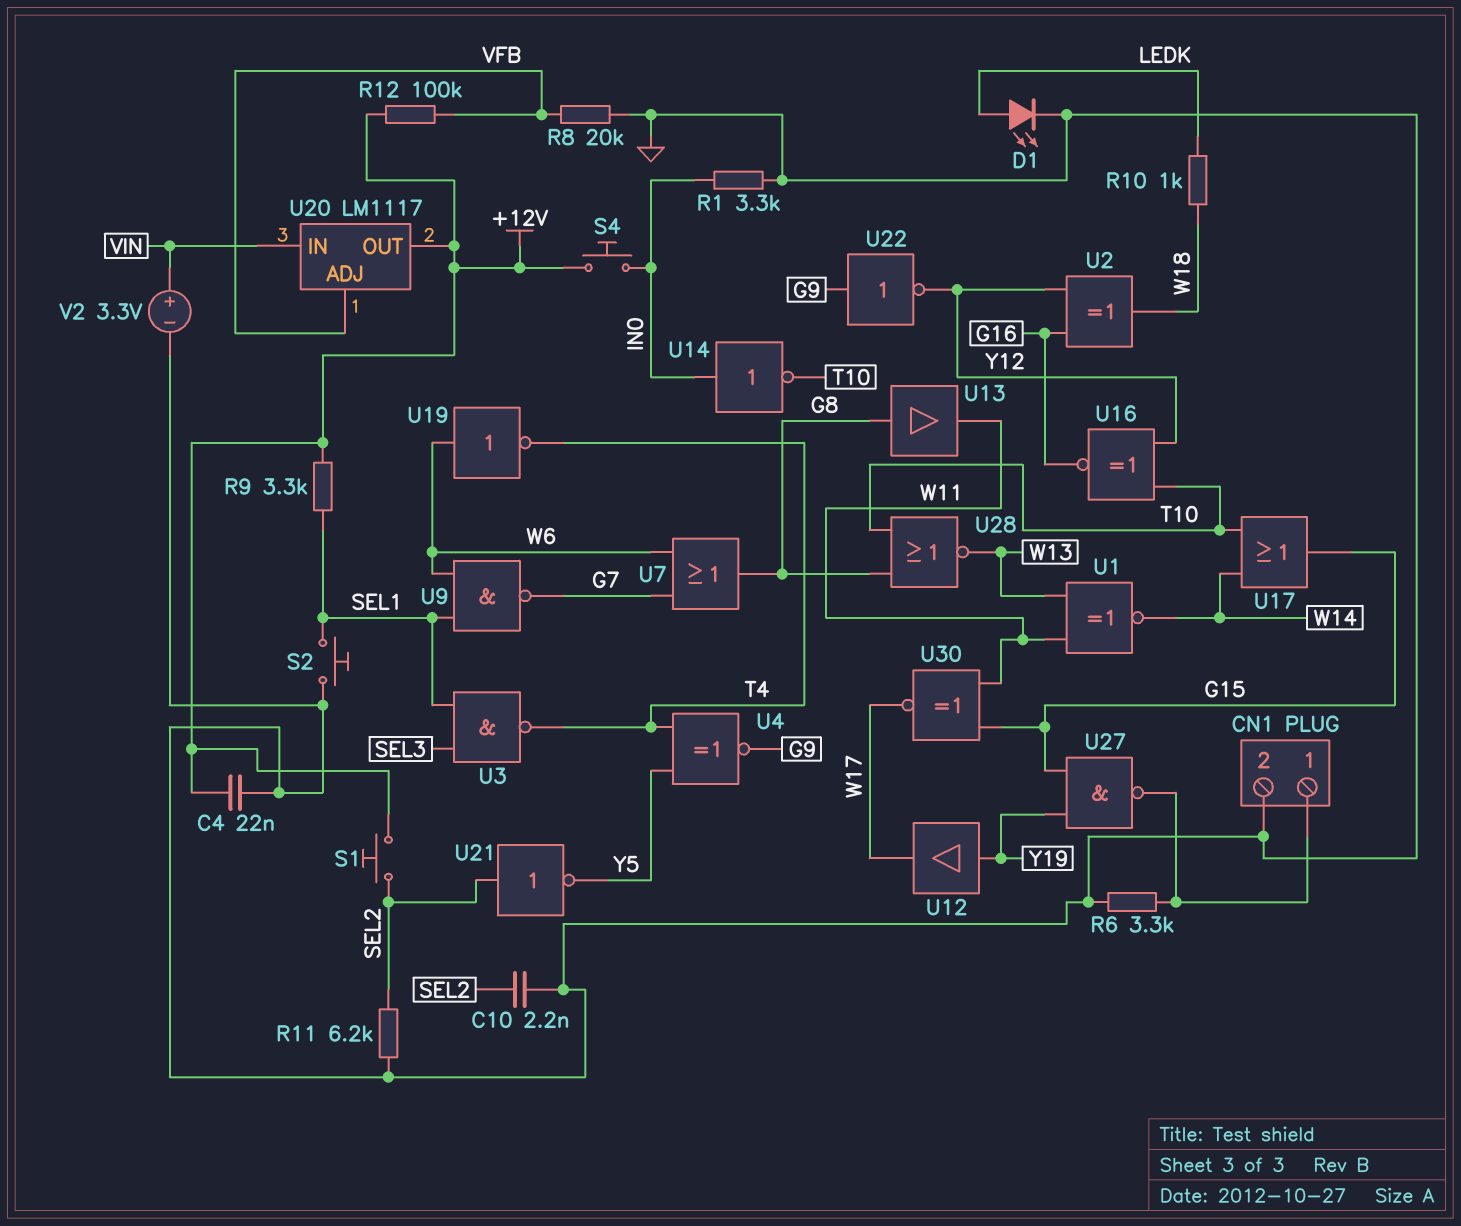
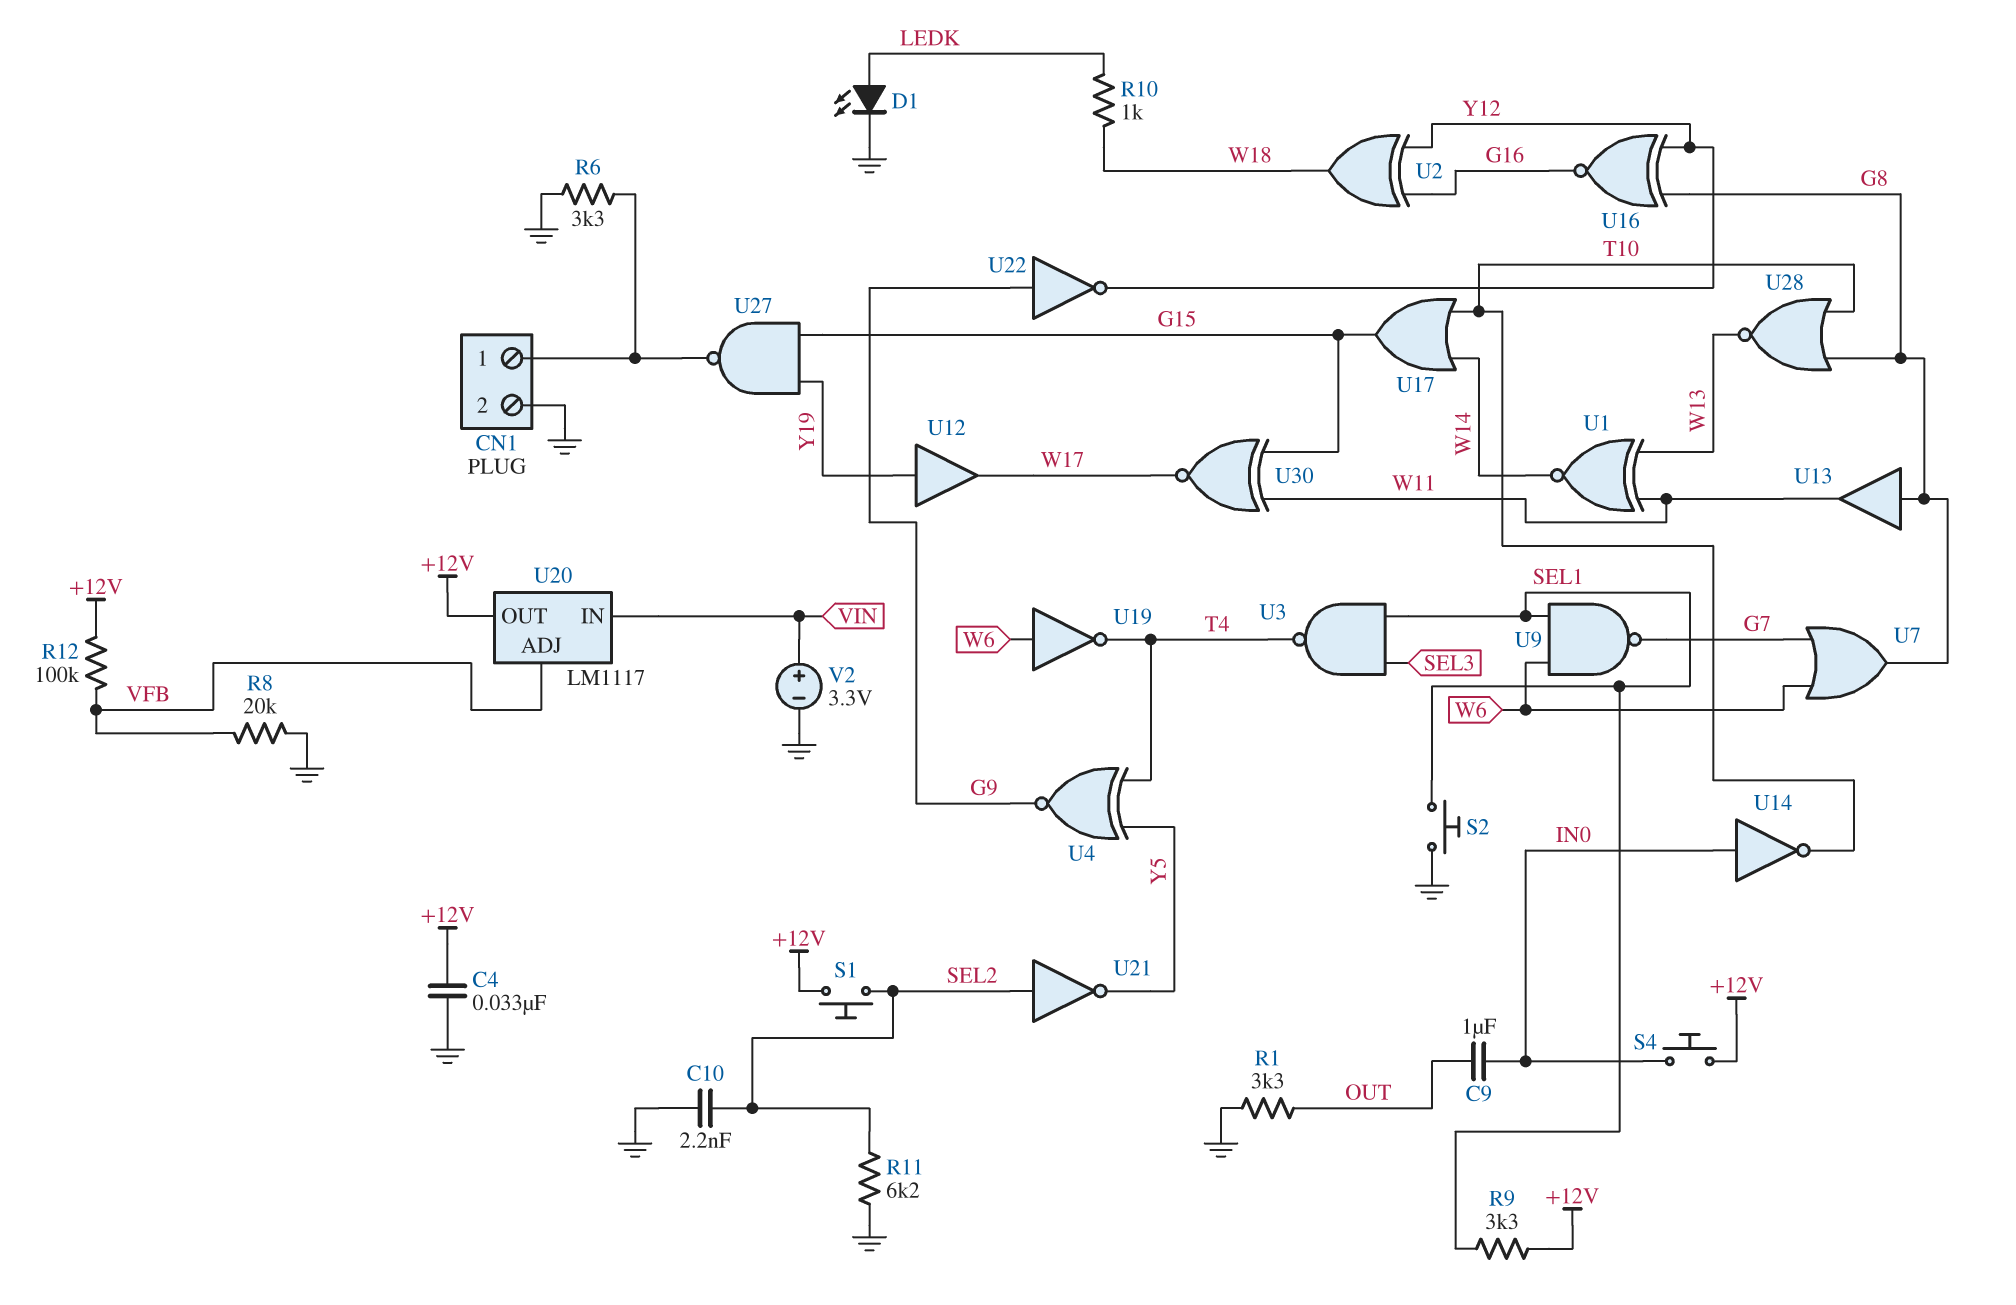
C4: 22nF (+12V, GND) -> 33nF (+12V, GND)
C9: none -> 1uF (IN0, OUT)
R1: 3.3k (GND, IN0) -> 3.3k (GND, OUT)
U16: XNOR (in T10, in Y12, out G16) -> XNOR (in G8, in Y12, out G16)

